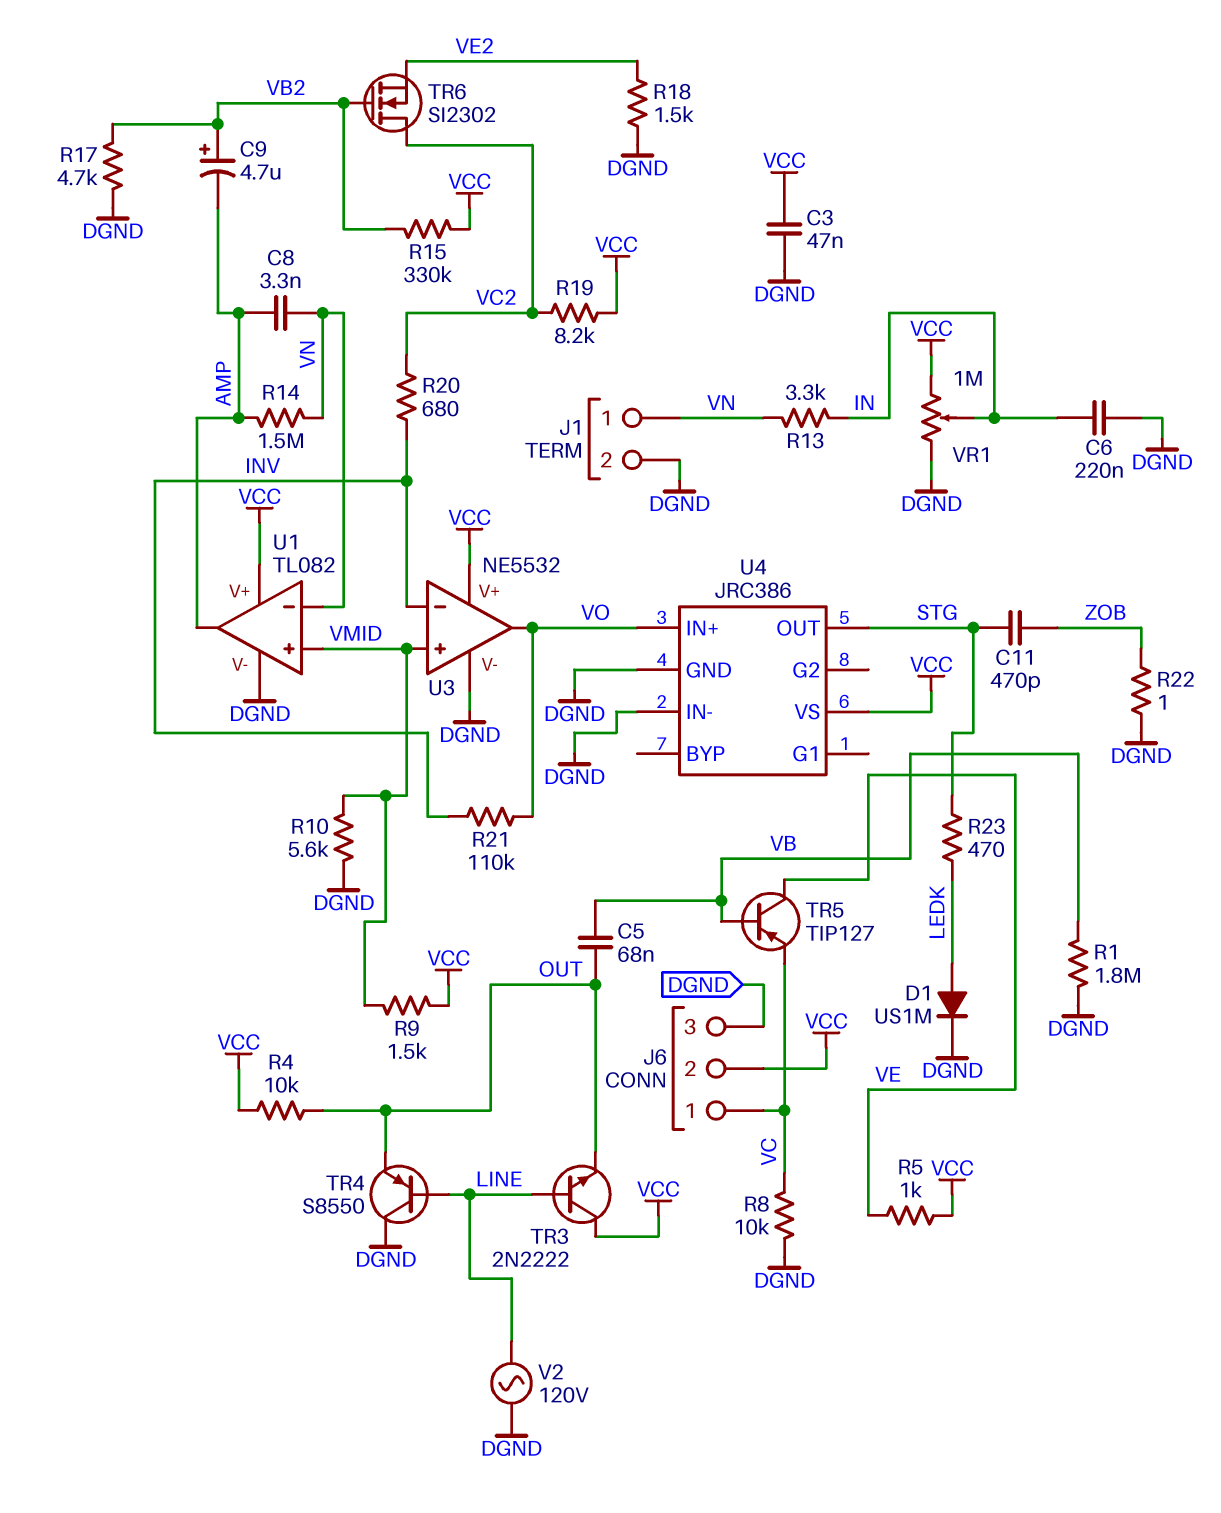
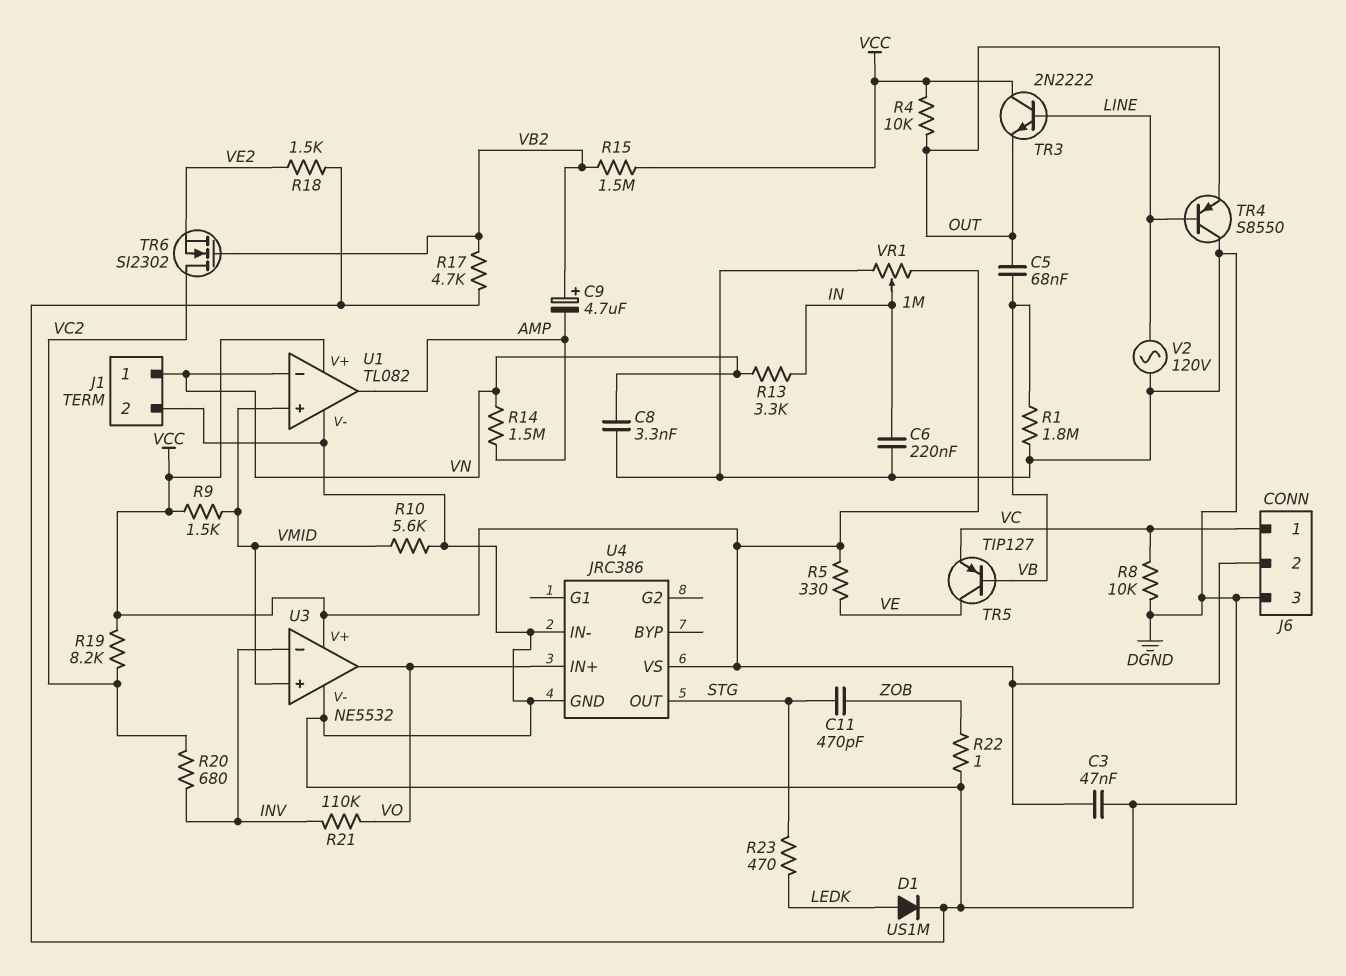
C8: 3.3nF (AMP, VN) -> 3.3nF (DGND, VN)
R5: 1k (VCC, VE) -> 330 (VCC, VE)
R15: 330k (VB2, VCC) -> 1.5M (VB2, VCC)

